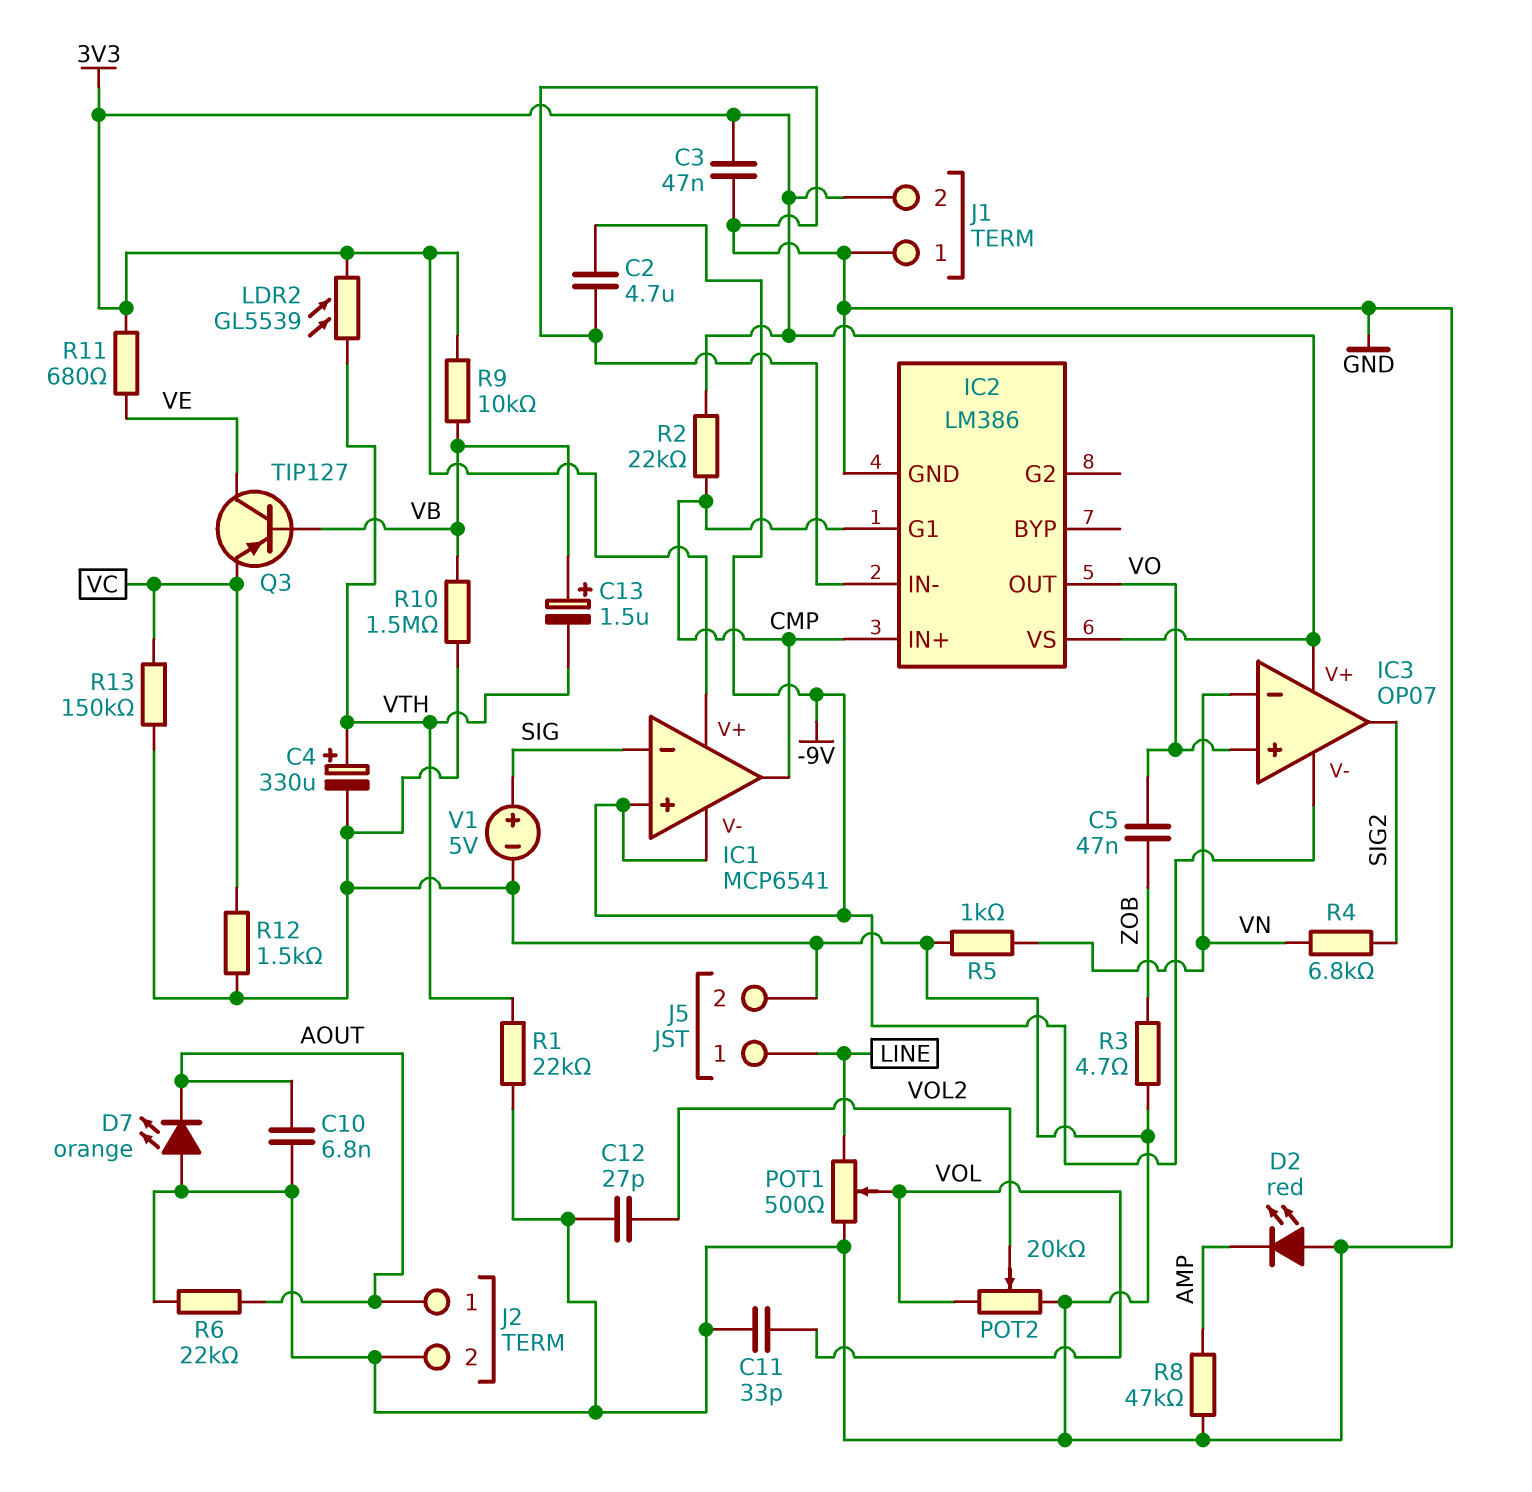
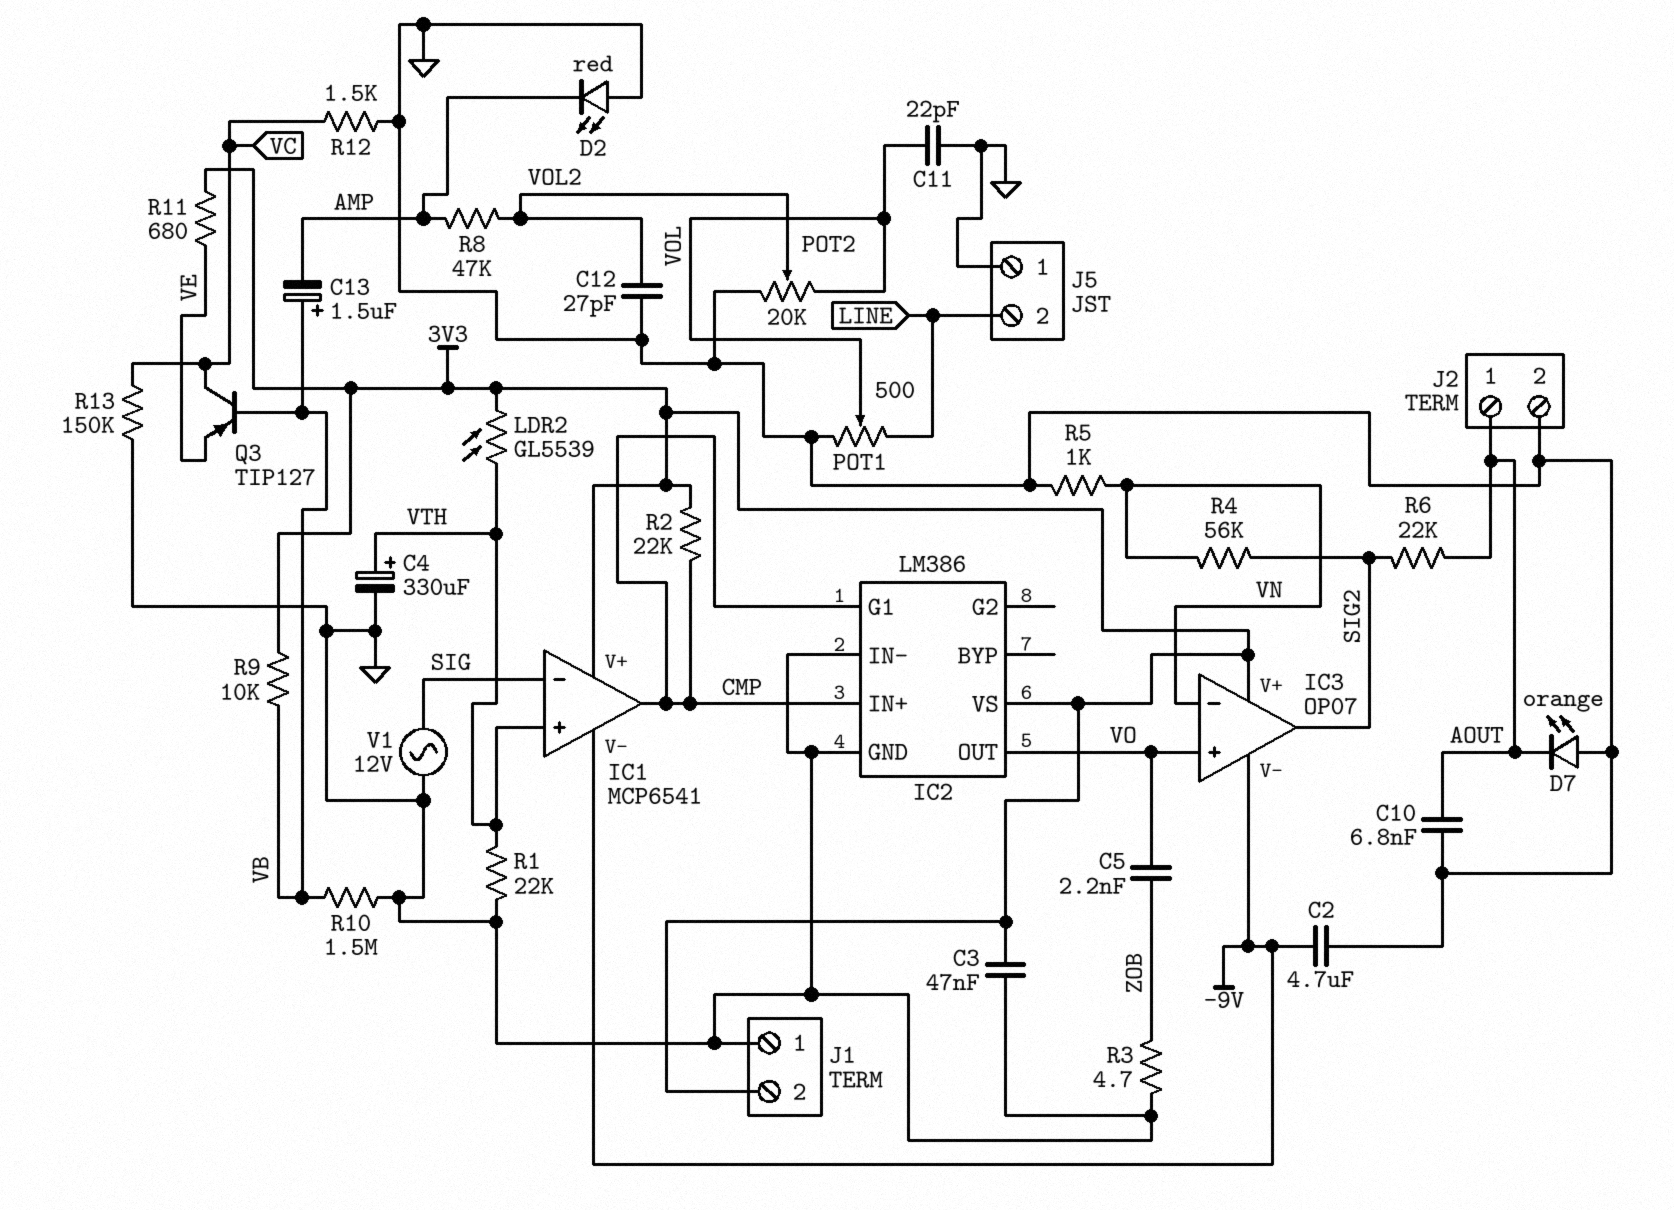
C5: 47nF (VO, ZOB) -> 2.2nF (VO, ZOB)
C11: 33pF (GND, VOL) -> 22pF (GND, VOL)
C13: 1.5uF (plus VB, minus VTH) -> 1.5uF (plus VB, minus AMP)
IC1 pin in+: -9V -> VTH
J5 pin 1: LINE -> GND
J5 pin 2: GND -> LINE
Q3: PNP TIP127 (B VB, C VE, E VC) -> PNP TIP127 (B VB, C VC, E VE)
R4: 6.8k (SIG2, VN) -> 56k (SIG2, VN)
R6: 22k (AOUT, GND) -> 22k (AOUT, SIG2)
R8: 47k (AMP, GND) -> 47k (AMP, VOL2)
V1: 5V (plus SIG, minus GND) -> AC 12V (GND, SIG)

